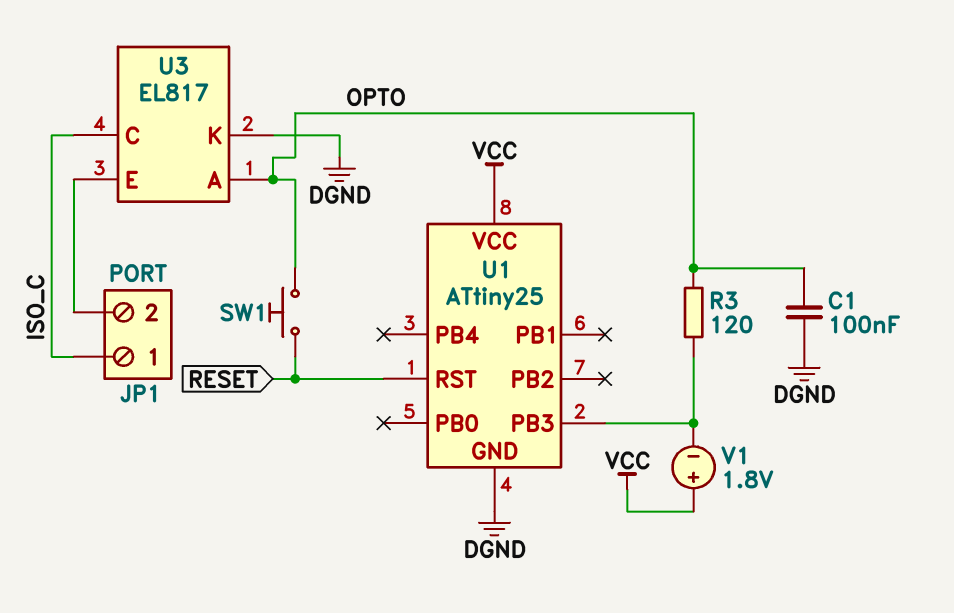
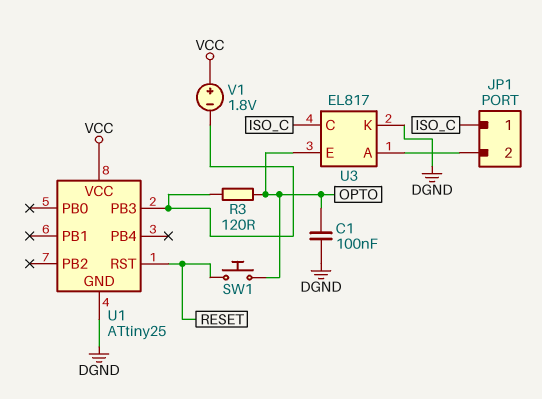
U3 pin A: OPTO -> JP1/2
U3 pin E: JP1/2 -> OPTO

